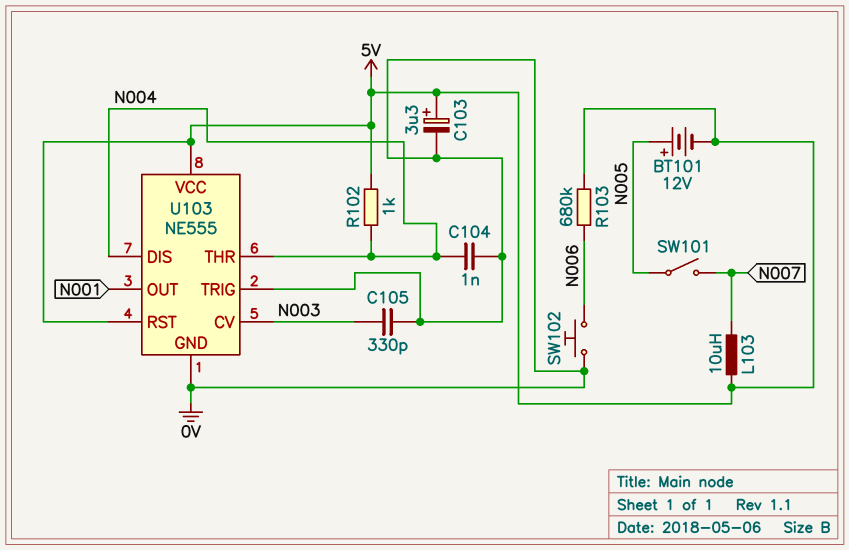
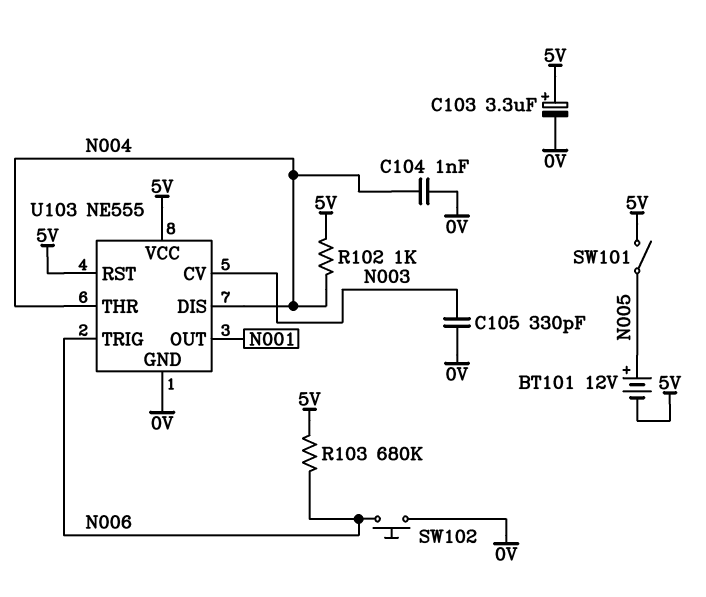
L103: 10uH (5V, N007) -> none
SW101: switch (N005, N007) -> switch (5V, N005)
U103 pin TRIG: 0V -> N006

